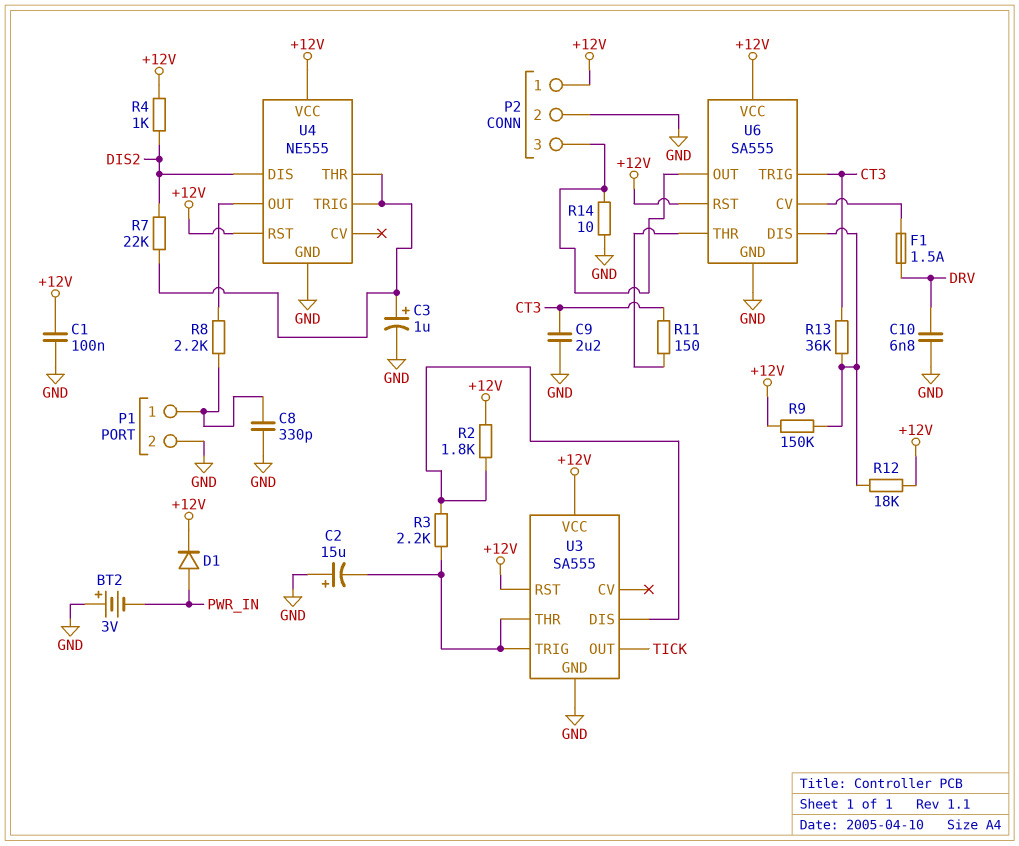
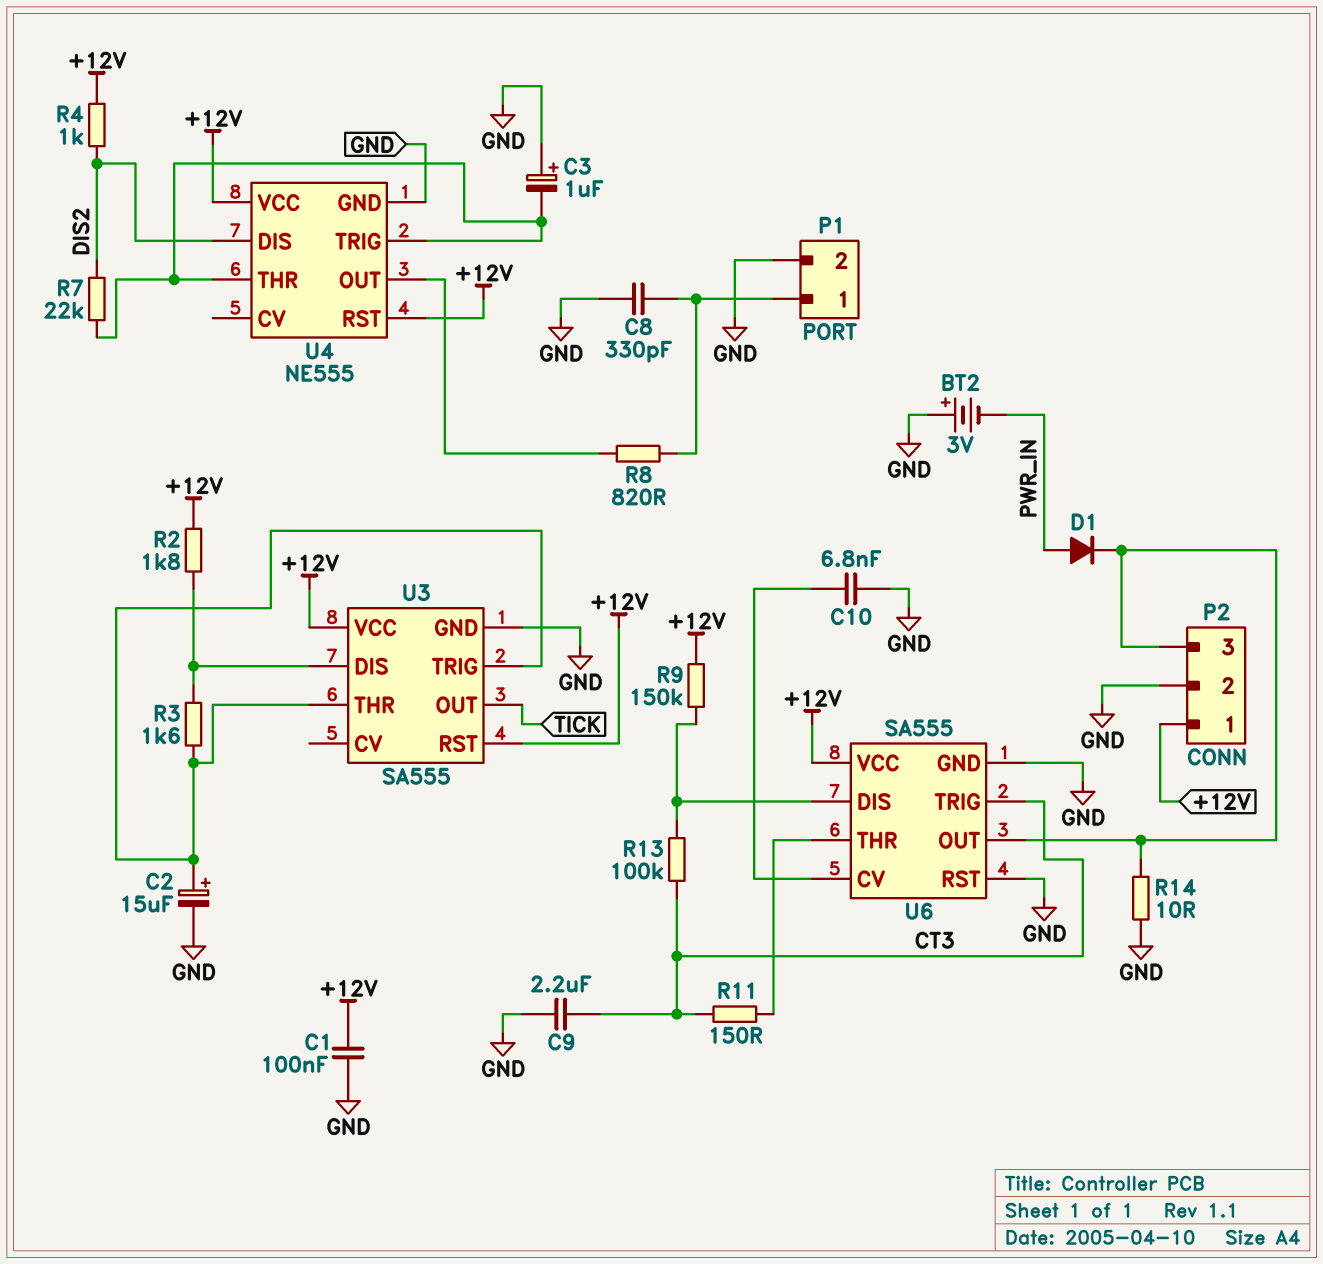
C2: 15uF (plus GND, minus U3/THR) -> 15uF (plus U3/THR, minus GND)
C3: 1uF (plus U4/THR, minus GND) -> 1uF (plus GND, minus U4/THR)
C10: 6.8nF (DRV, GND) -> 6.8nF (GND, U6/CV)
D1: diode (A PWR_IN, K +12V) -> diode (A PWR_IN, K P2/3)
F1: 1.5A (DRV, U6/CV) -> none
R3: 2.2k (U3/DIS, U3/THR) -> 1.6k (U3/DIS, U3/THR)
R8: 2.2k (P1/1, U4/OUT) -> 820 (P1/1, U4/OUT)
R12: 18k (+12V, U6/DIS) -> none
R13: 36k (CT3, U6/DIS) -> 100k (CT3, U6/DIS)
U6 pin RST: +12V -> GND

